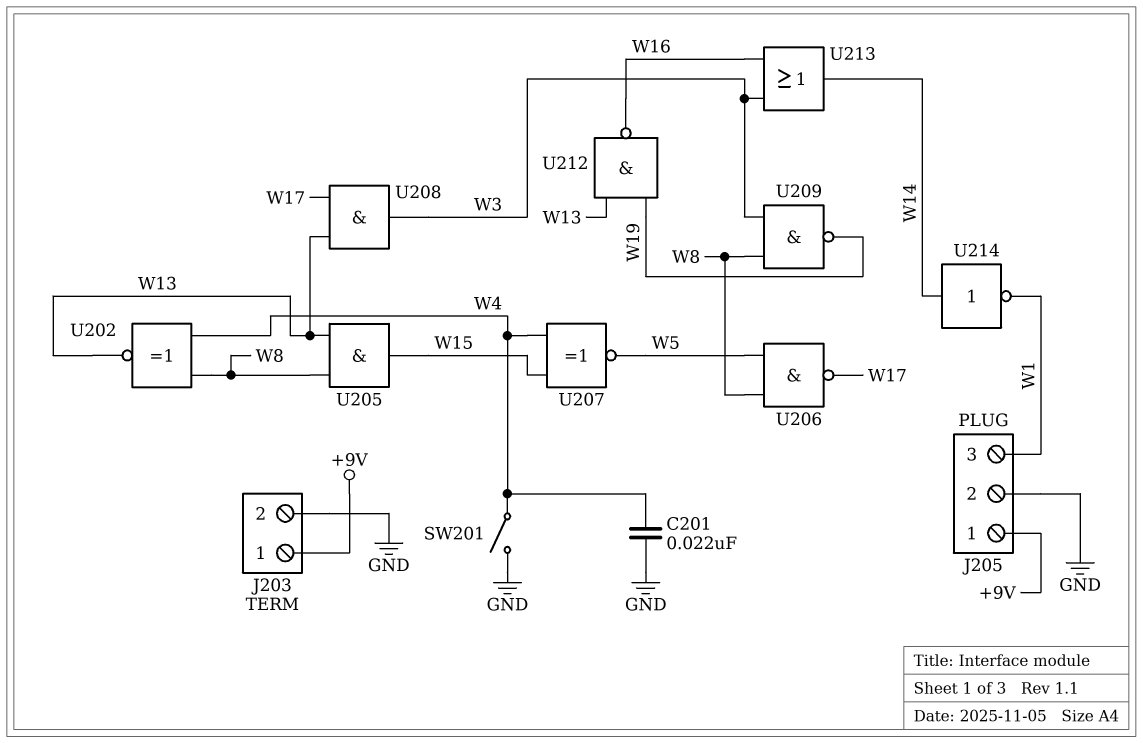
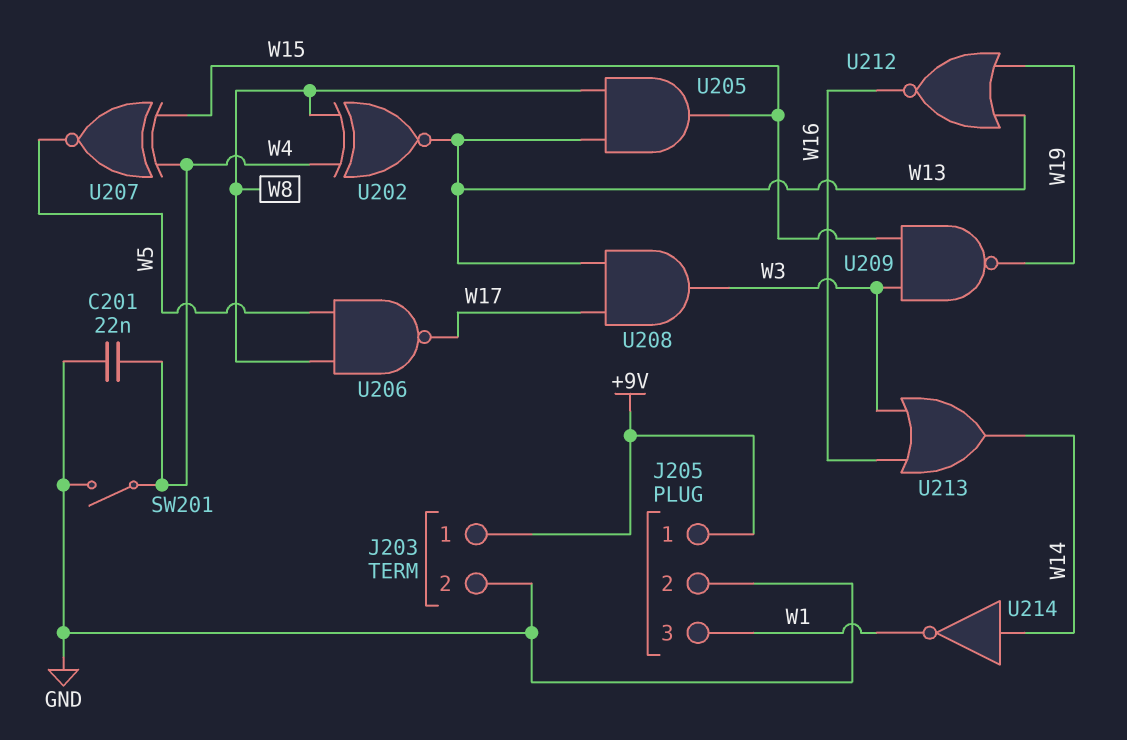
U209: NAND (in W3, in W8, out W19) -> NAND (in W3, in W15, out W19)
U212: NAND (in W13, in W19, out W16) -> NOR (in W13, in W19, out W16)

